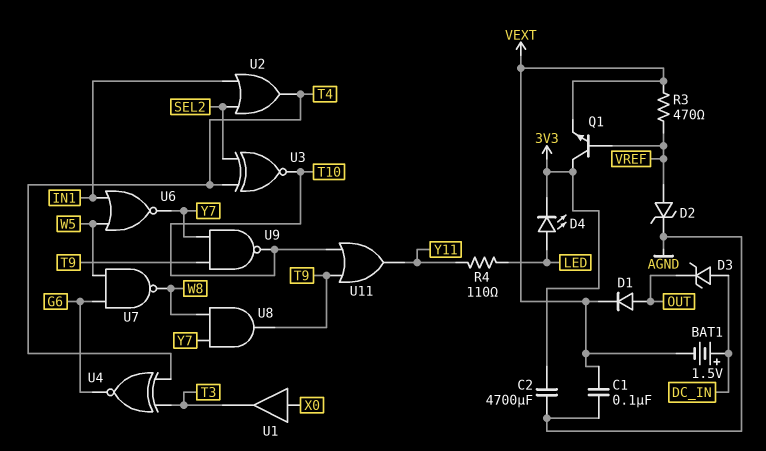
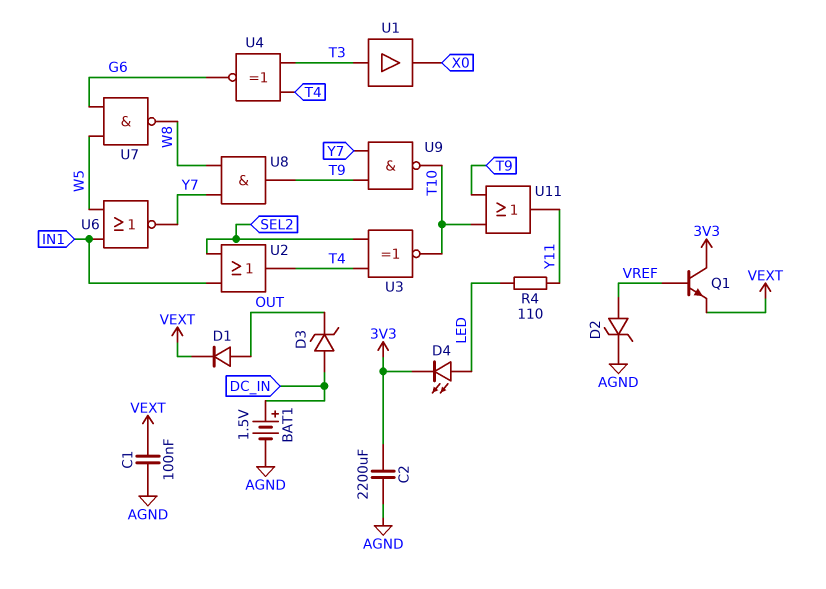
BAT1: 1.5V (plus DC_IN, minus VEXT) -> 1.5V (plus DC_IN, minus AGND)
C2: 4700uF (3V3, AGND) -> 2200uF (3V3, AGND)
R3: 470 (VEXT, VREF) -> none
U1: buffer (in X0, out T3) -> buffer (in T3, out X0)

